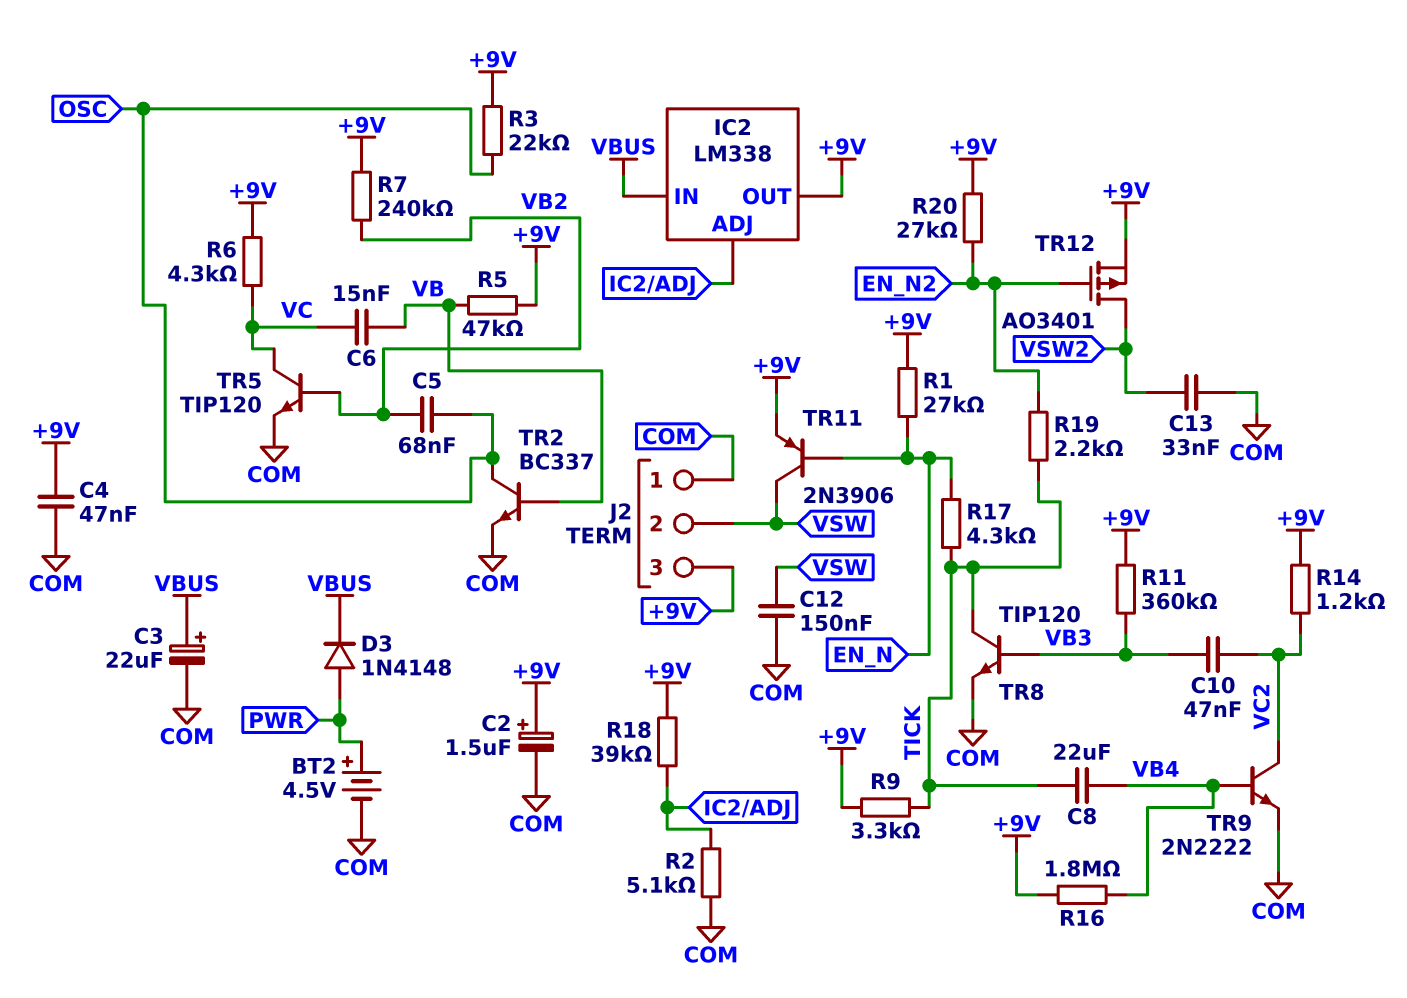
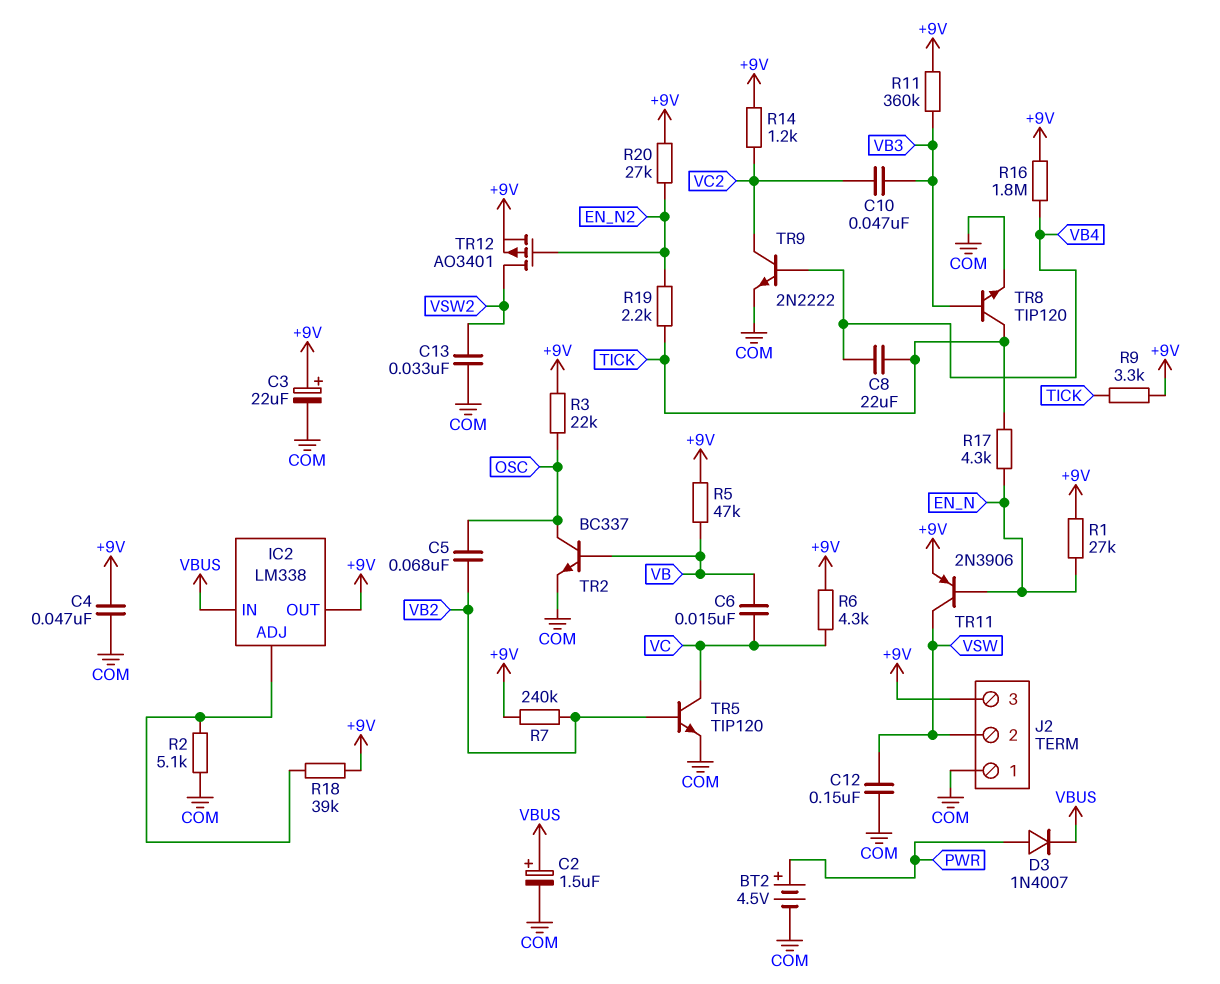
C2: 1.5uF (plus +9V, minus COM) -> 1.5uF (plus VBUS, minus COM)
C3: 22uF (plus VBUS, minus COM) -> 22uF (plus +9V, minus COM)
D3: diode 1N4148 (A PWR, K VBUS) -> diode 1N4007 (A PWR, K VBUS)

